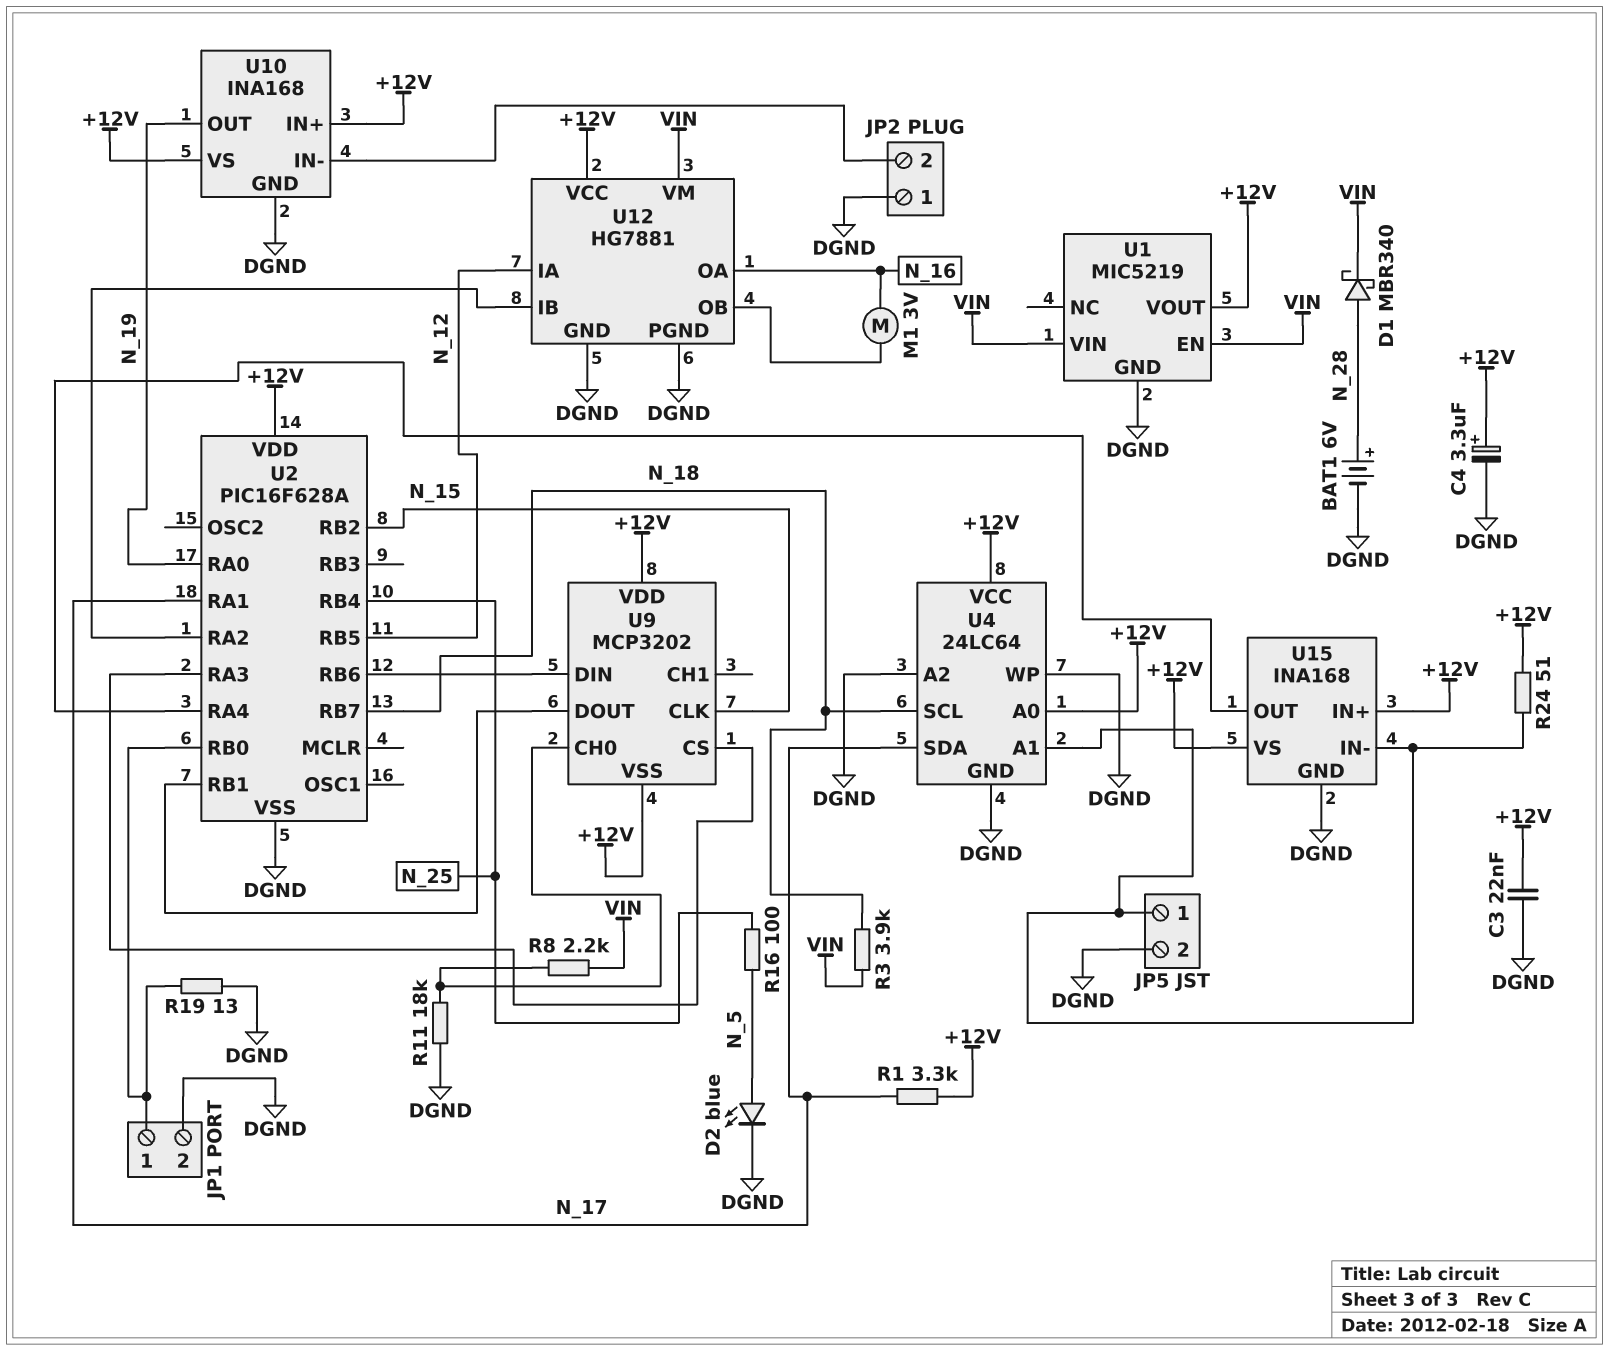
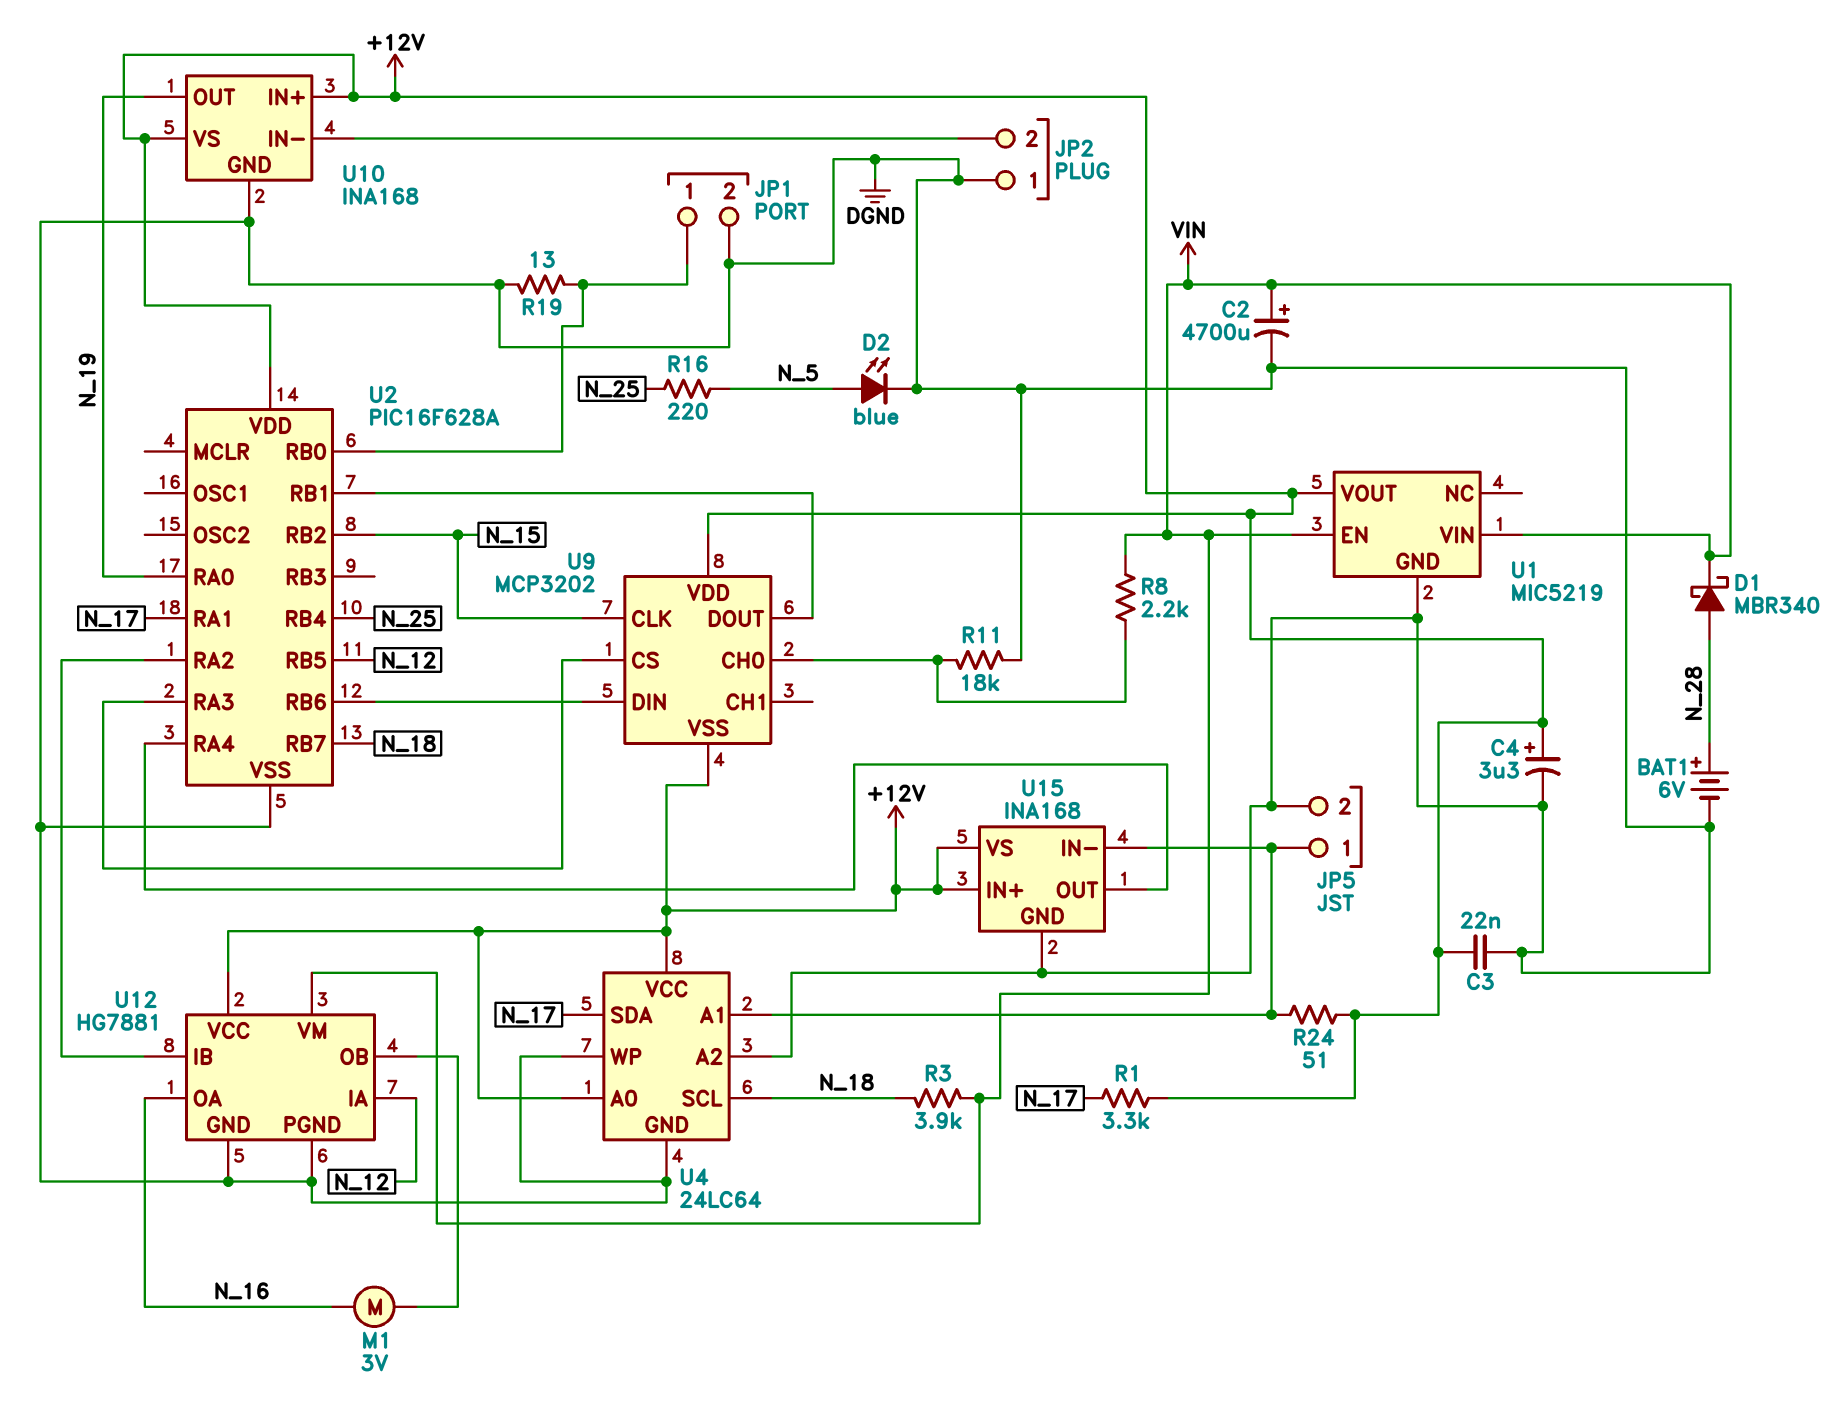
C2: none -> 4700uF (plus VIN, minus DGND)
R16: 100 (N_5, N_25) -> 220 (N_5, N_25)

